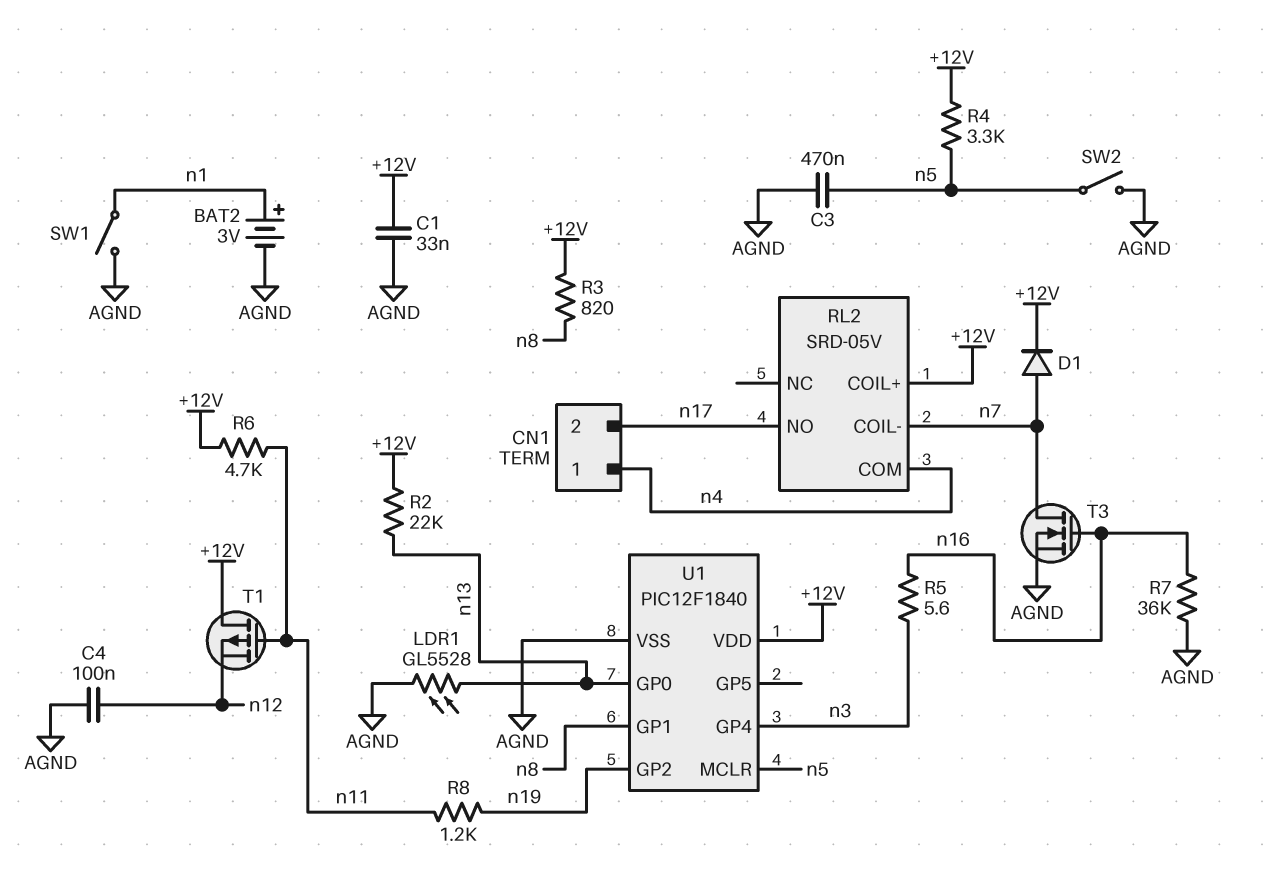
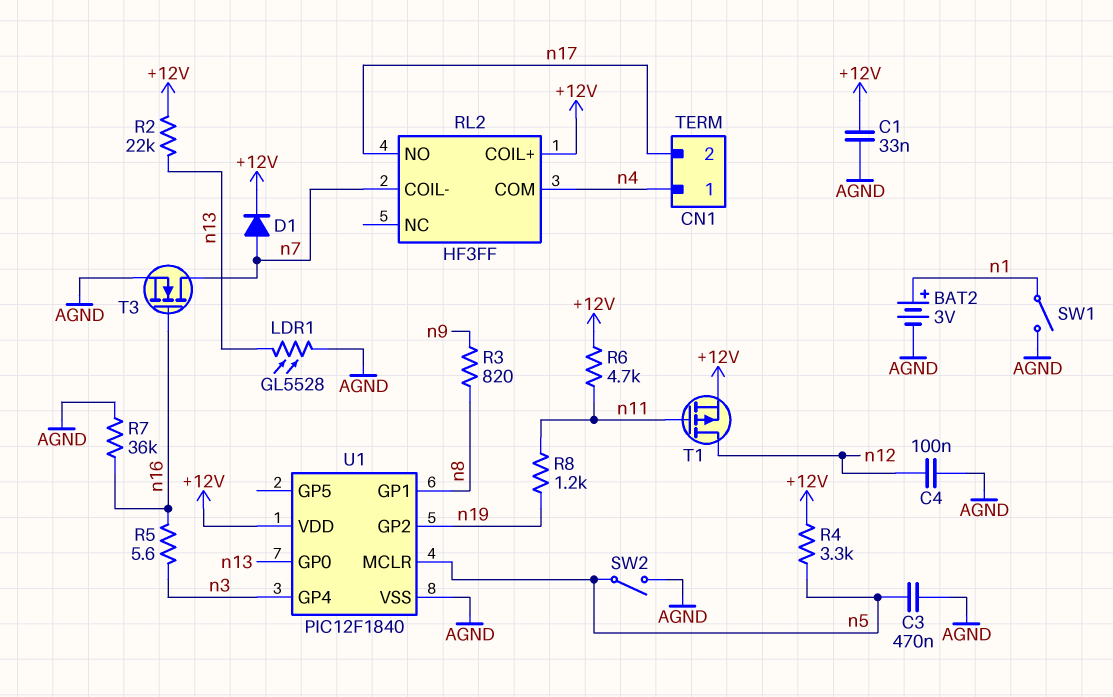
R3: 820 (+12V, n8) -> 820 (n8, n9)
RL2: SRD-05V -> HF3FF
T1: PMOS (G n11, D +12V, S n12) -> PMOS (G n11, D n12, S +12V)

